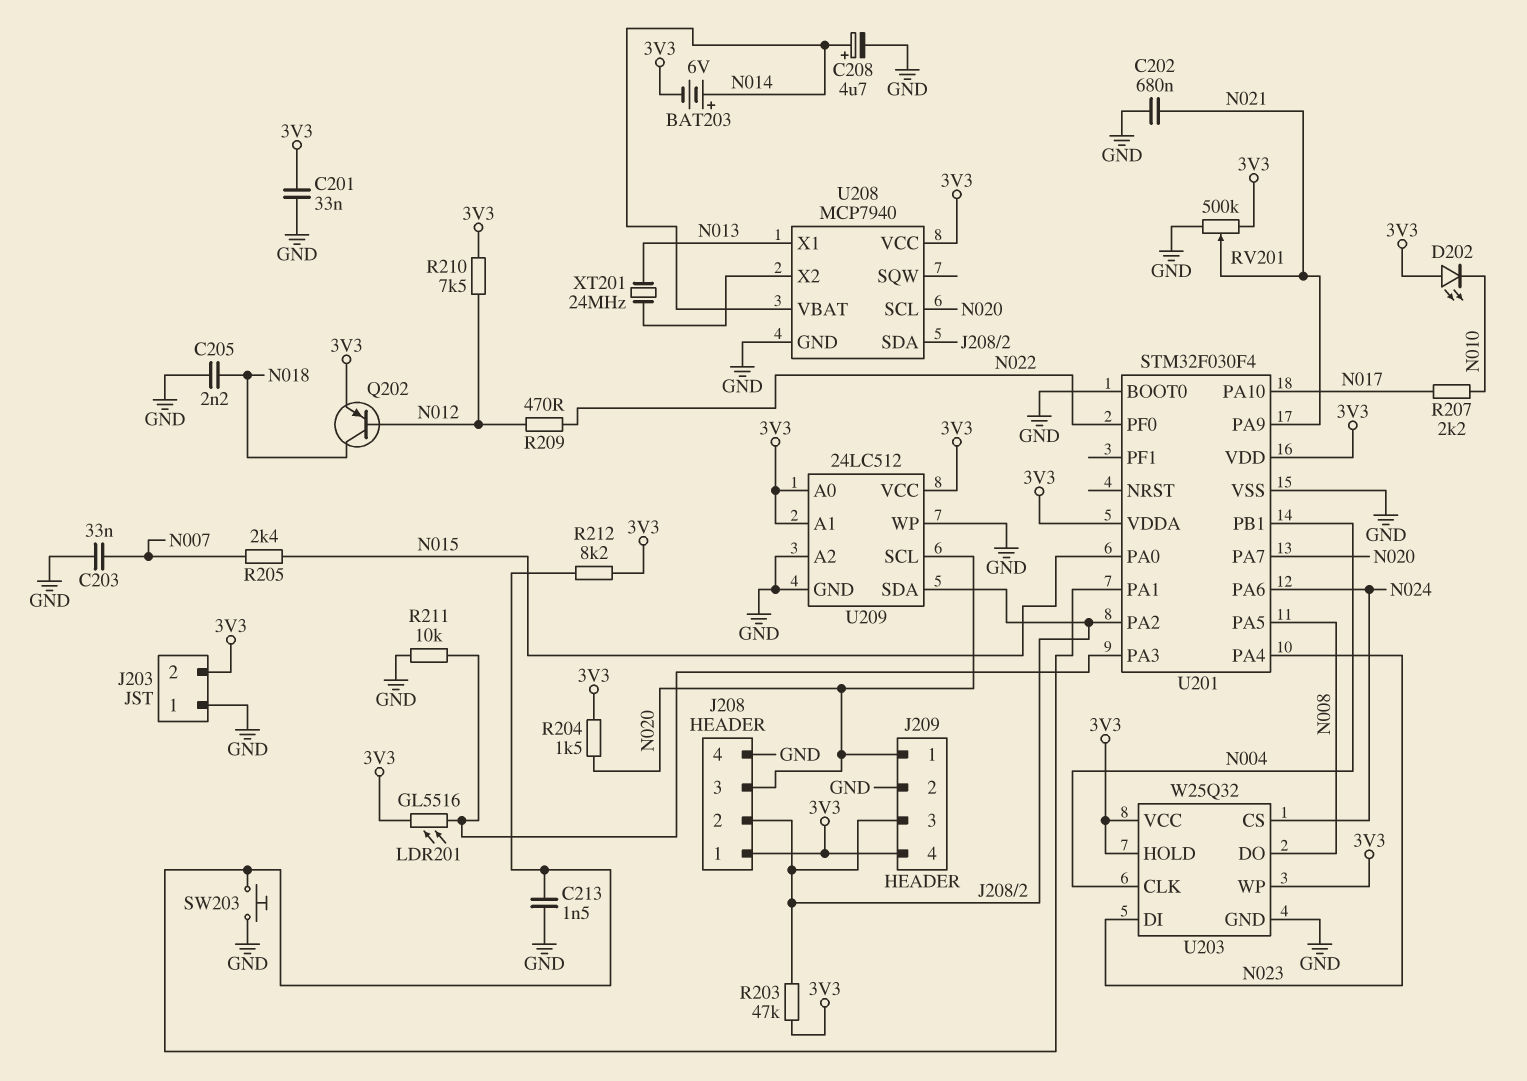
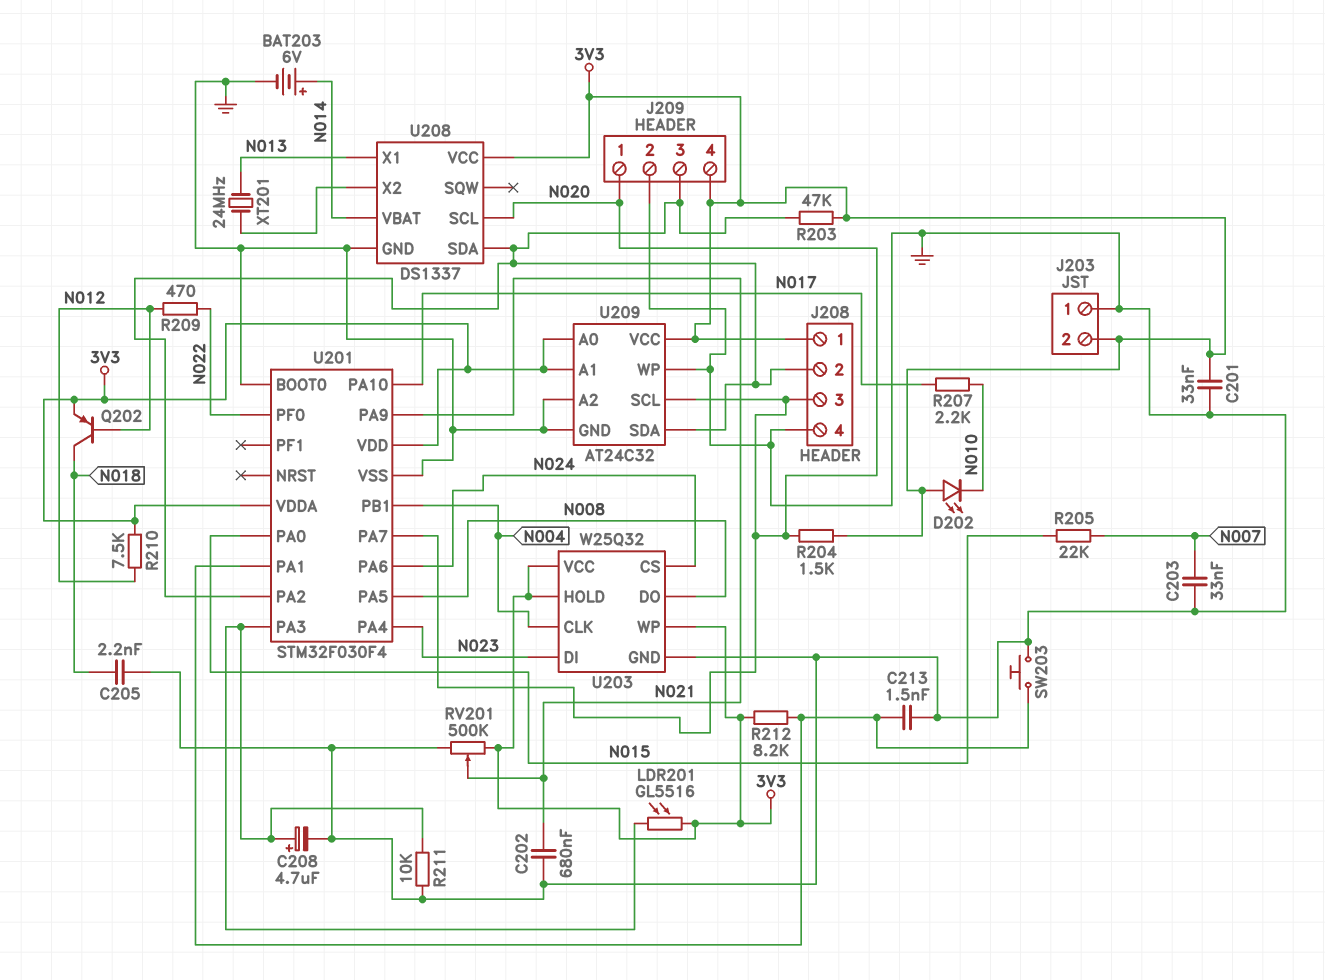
BAT203: 6V (plus N014, minus 3V3) -> 6V (plus N014, minus GND)
C208: 4.7uF (plus N014, minus GND) -> 4.7uF (plus U201/PA3, minus GND)
R205: 2.4k (N007, N015) -> 22k (N007, N015)
U208: MCP7940 -> DS1337
U209: 24LC512 -> AT24C32

